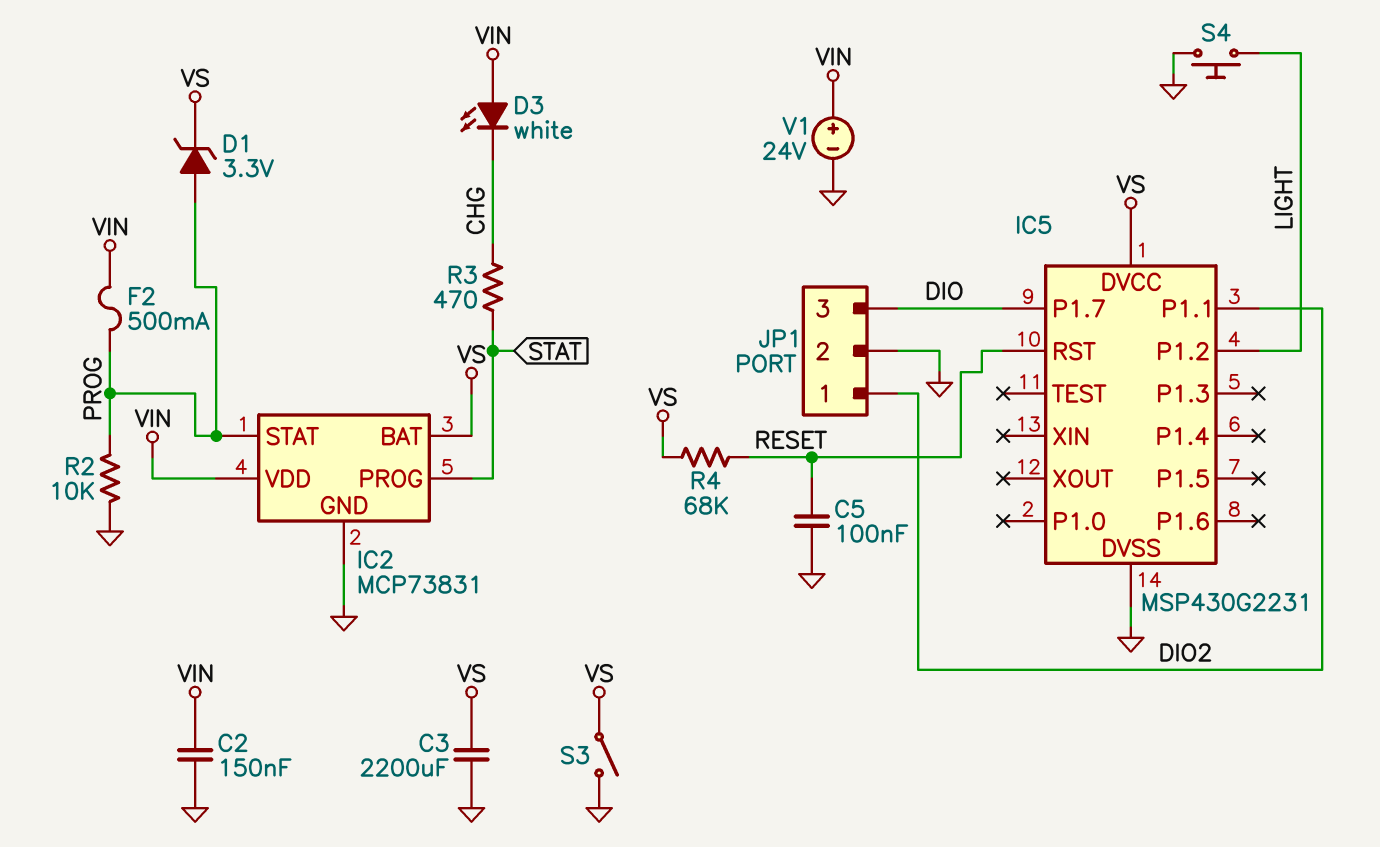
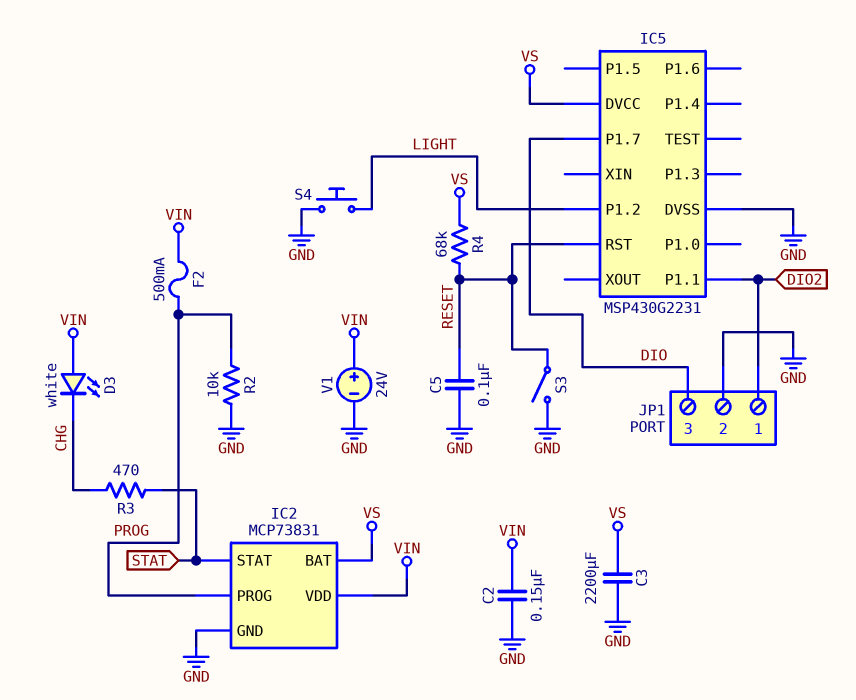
D1: zener 3.3V (A PROG, K VS) -> none
IC2 pin PROG: STAT -> PROG
IC2 pin STAT: PROG -> STAT
S3: switch (GND, VS) -> switch (GND, RESET)

